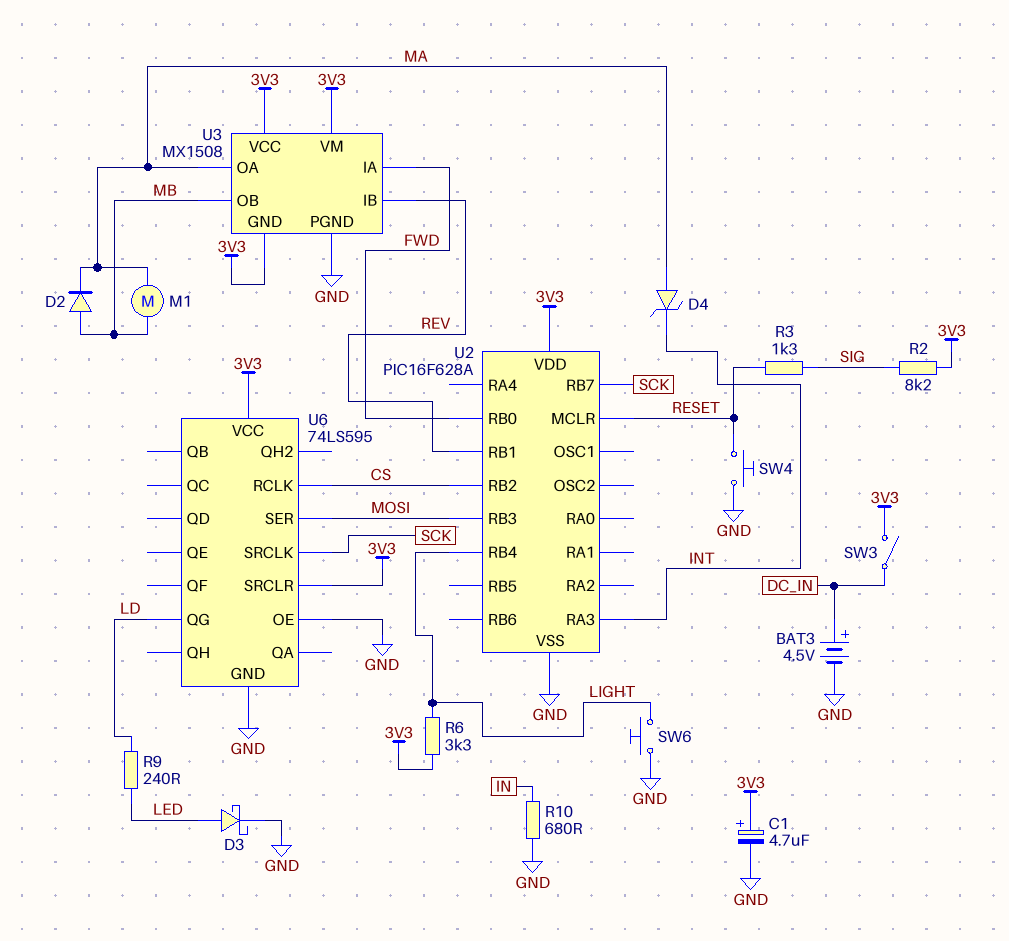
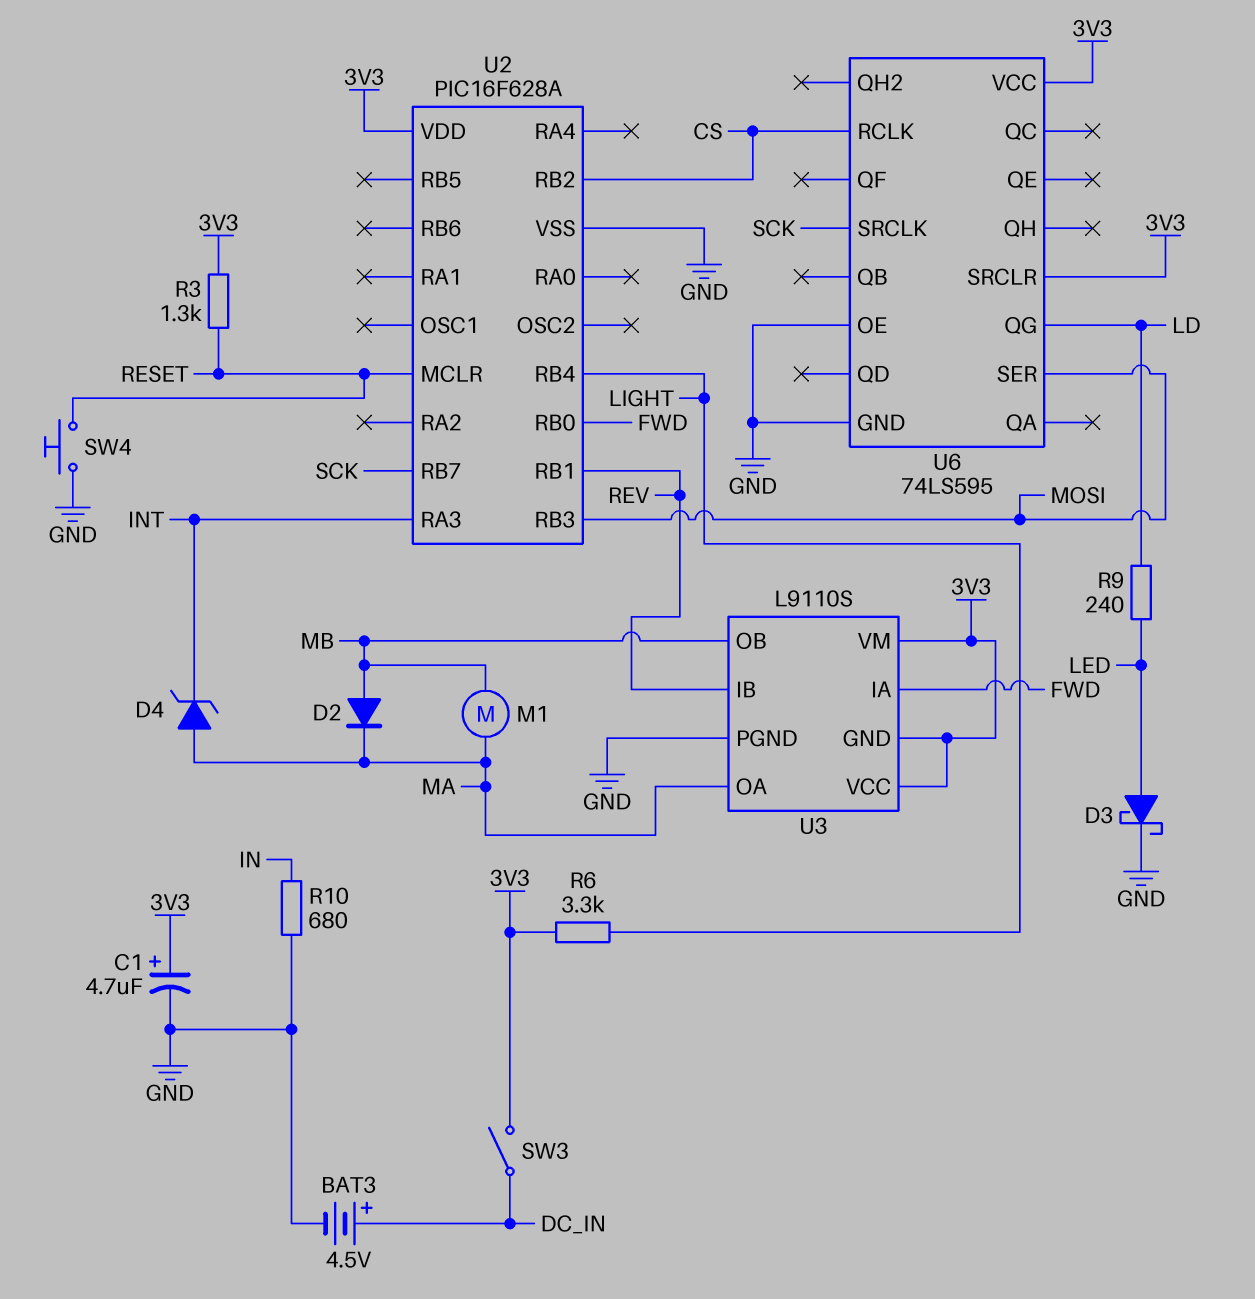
R2: 8.2k (3V3, SIG) -> none
R3: 1.3k (RESET, SIG) -> 1.3k (3V3, RESET)
SW6: button (GND, LIGHT) -> none
U3: MX1508 -> L9110S

